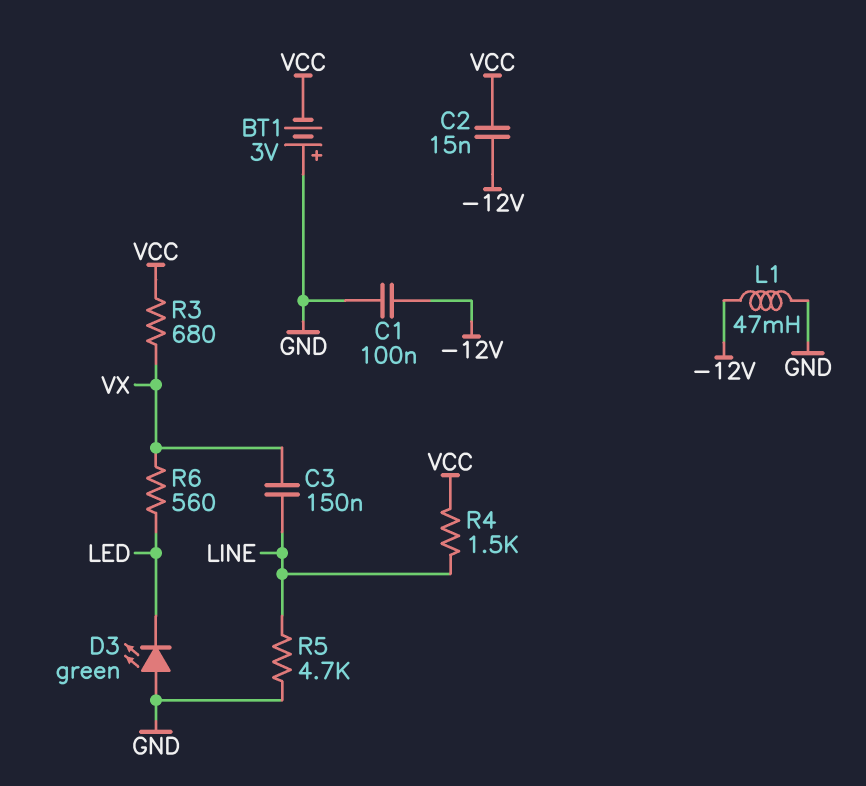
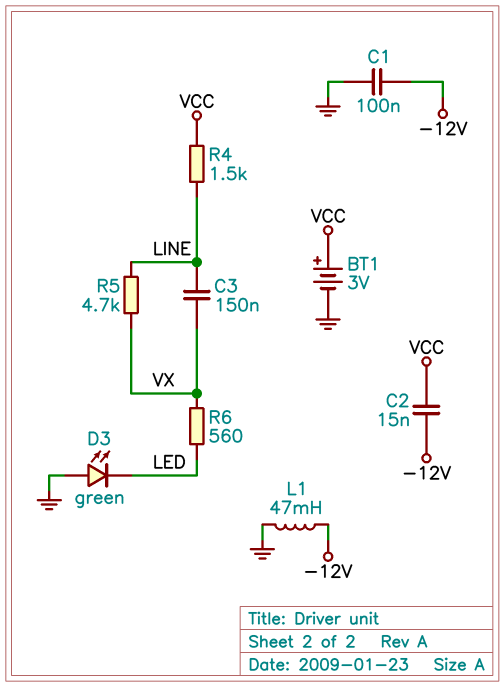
BT1: 3V (plus GND, minus VCC) -> 3V (plus VCC, minus GND)
R3: 680 (VCC, VX) -> none
R5: 4.7k (GND, LINE) -> 4.7k (LINE, VX)

